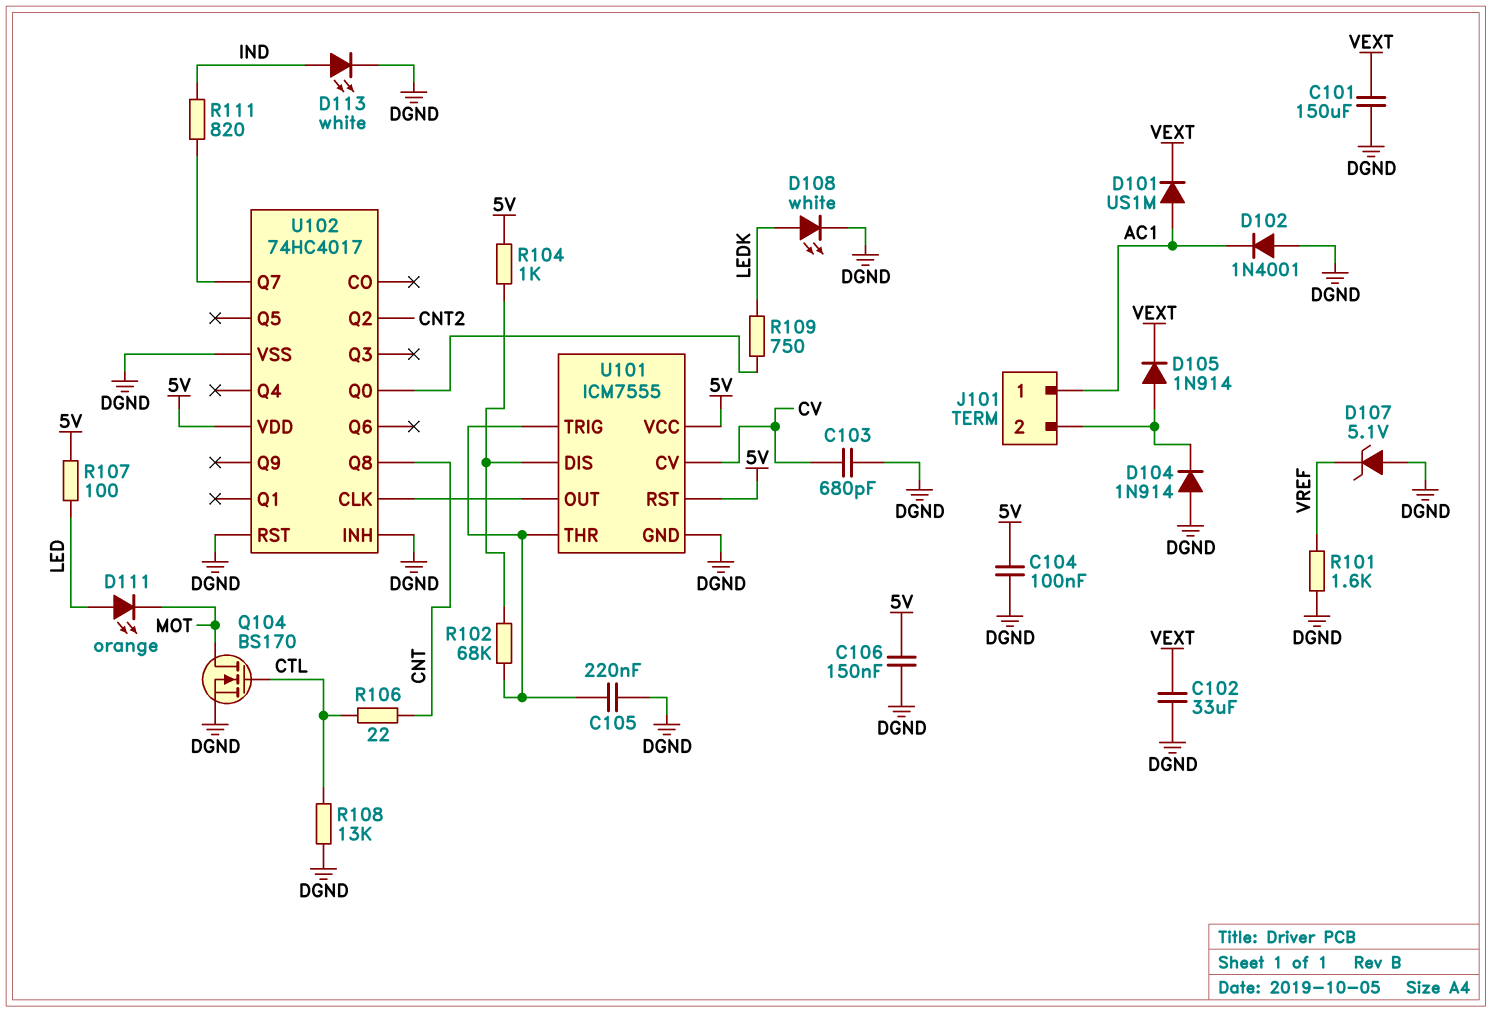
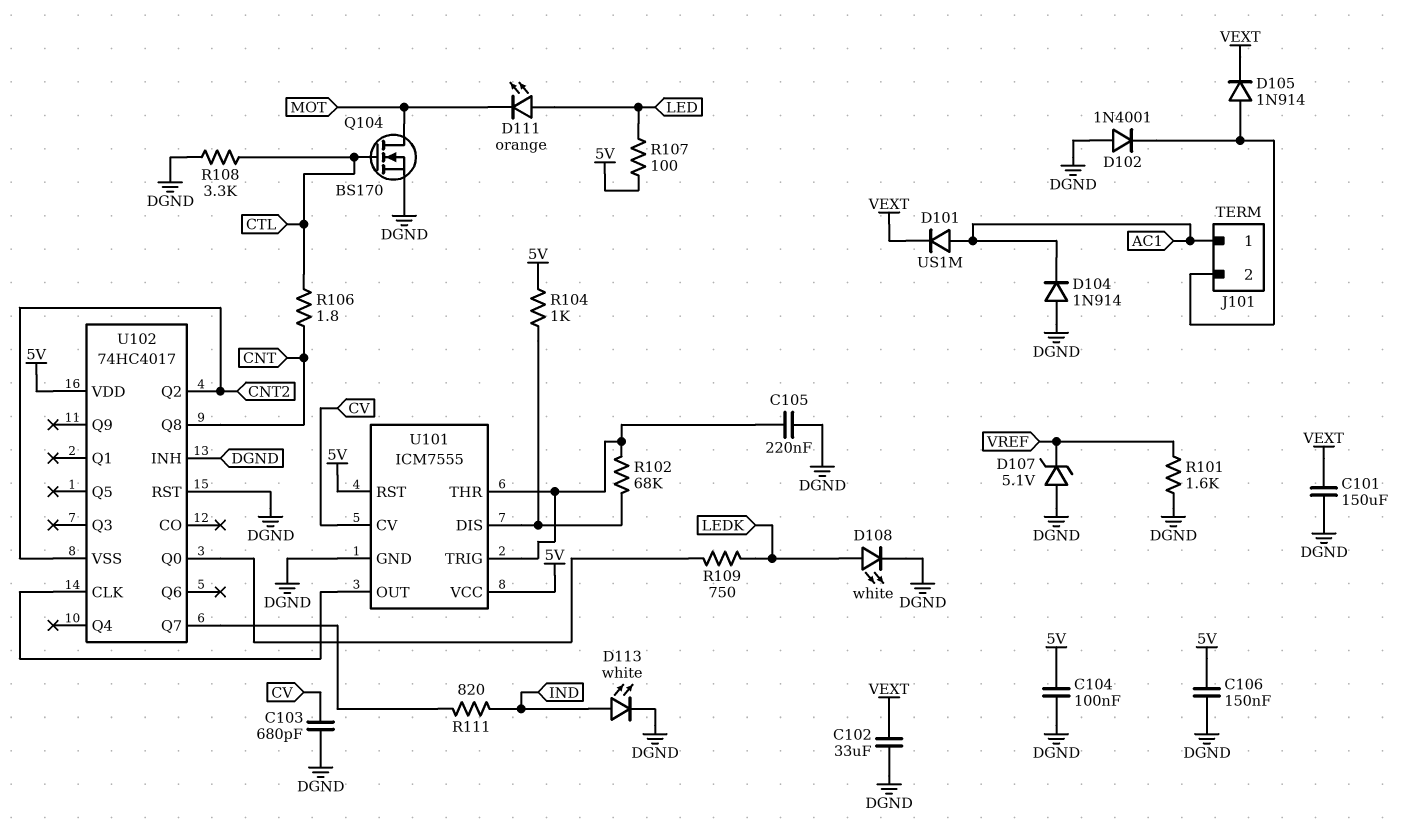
D102: diode 1N4001 (A DGND, K AC1) -> diode 1N4001 (A DGND, K J101/2)
D104: diode 1N914 (A DGND, K J101/2) -> diode 1N914 (A DGND, K AC1)
R106: 22 (CNT, CTL) -> 1.8 (CNT, CTL)
R108: 13k (CTL, DGND) -> 3.3k (CTL, DGND)
U102 pin VSS: DGND -> CNT2

